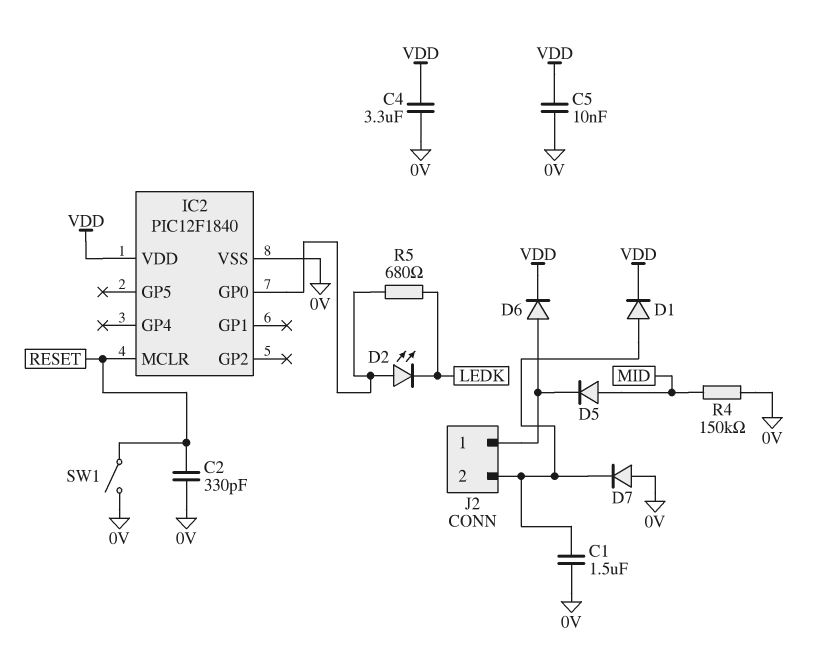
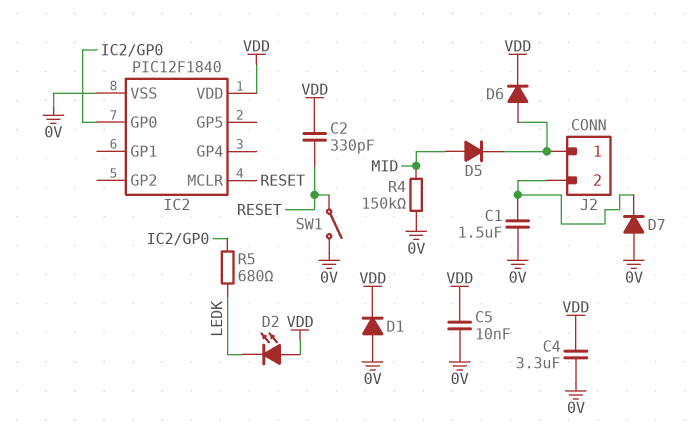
C2: 330pF (0V, RESET) -> 330pF (RESET, VDD)
D1: diode (A J2/2, K VDD) -> diode (A 0V, K VDD)
D2: LED (A IC2/GP0, K LEDK) -> LED (A VDD, K LEDK)

